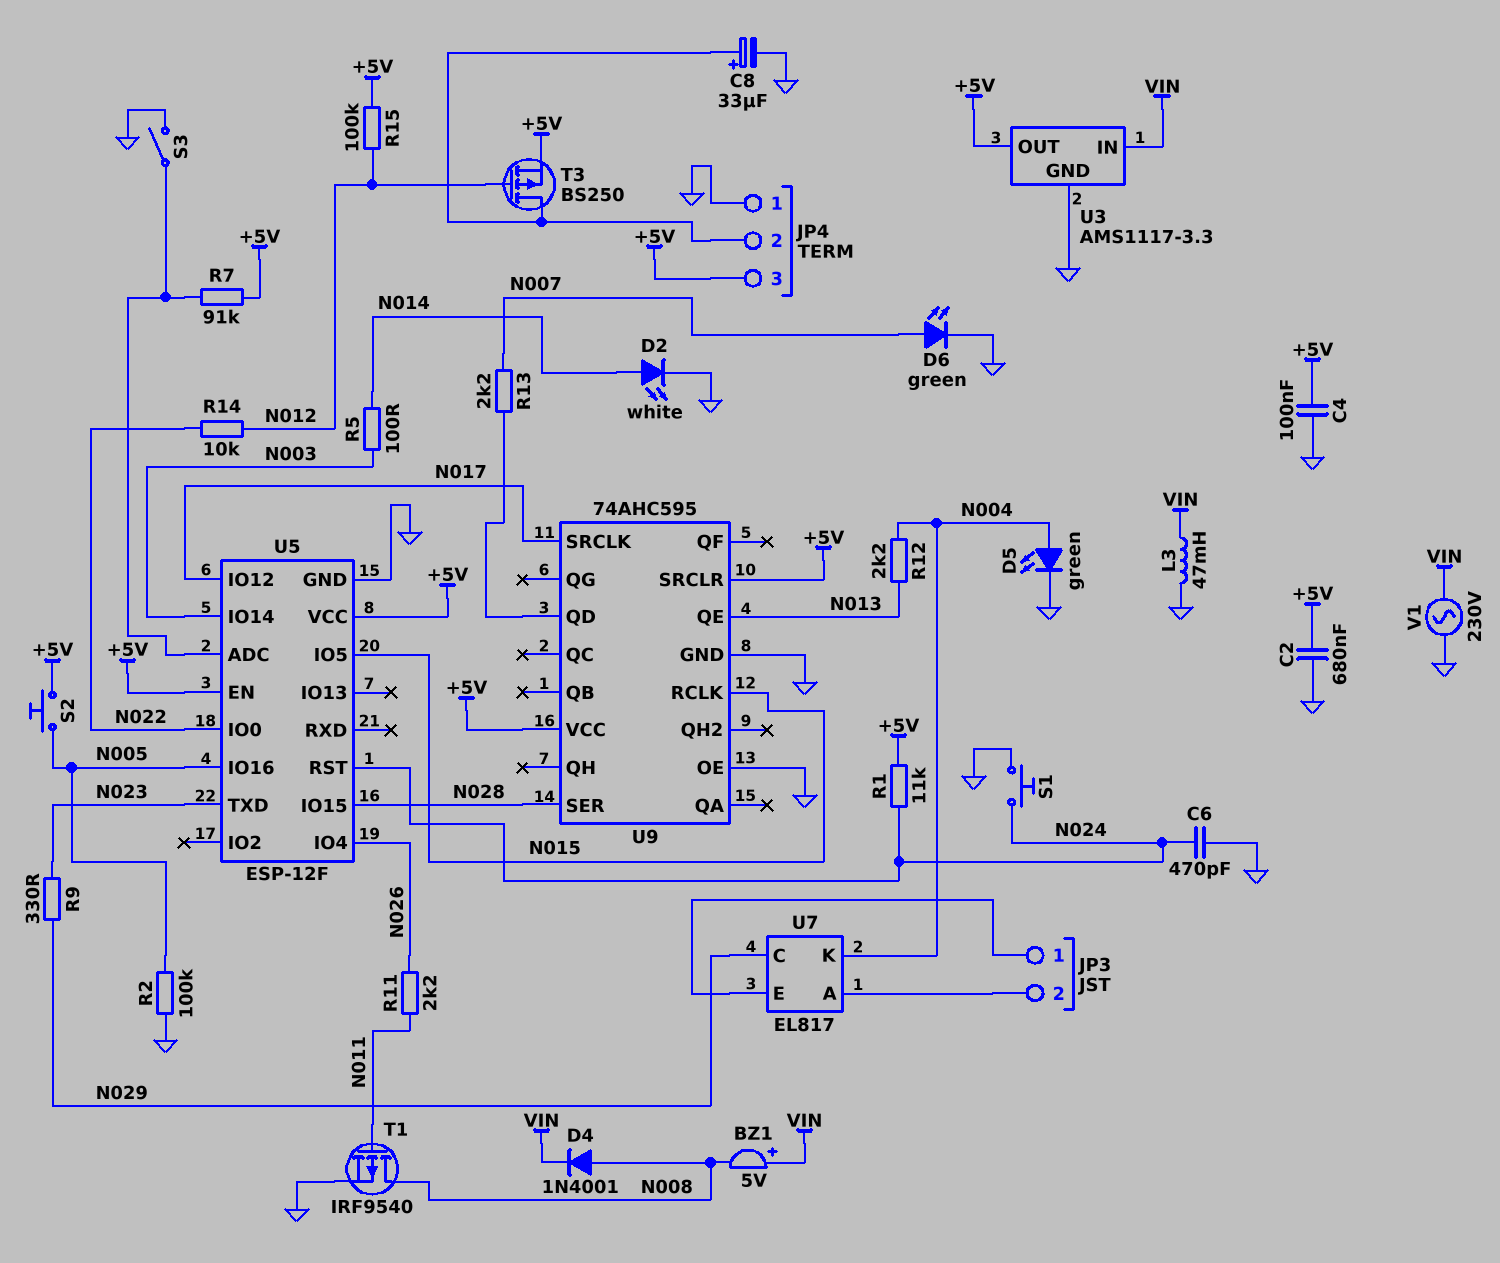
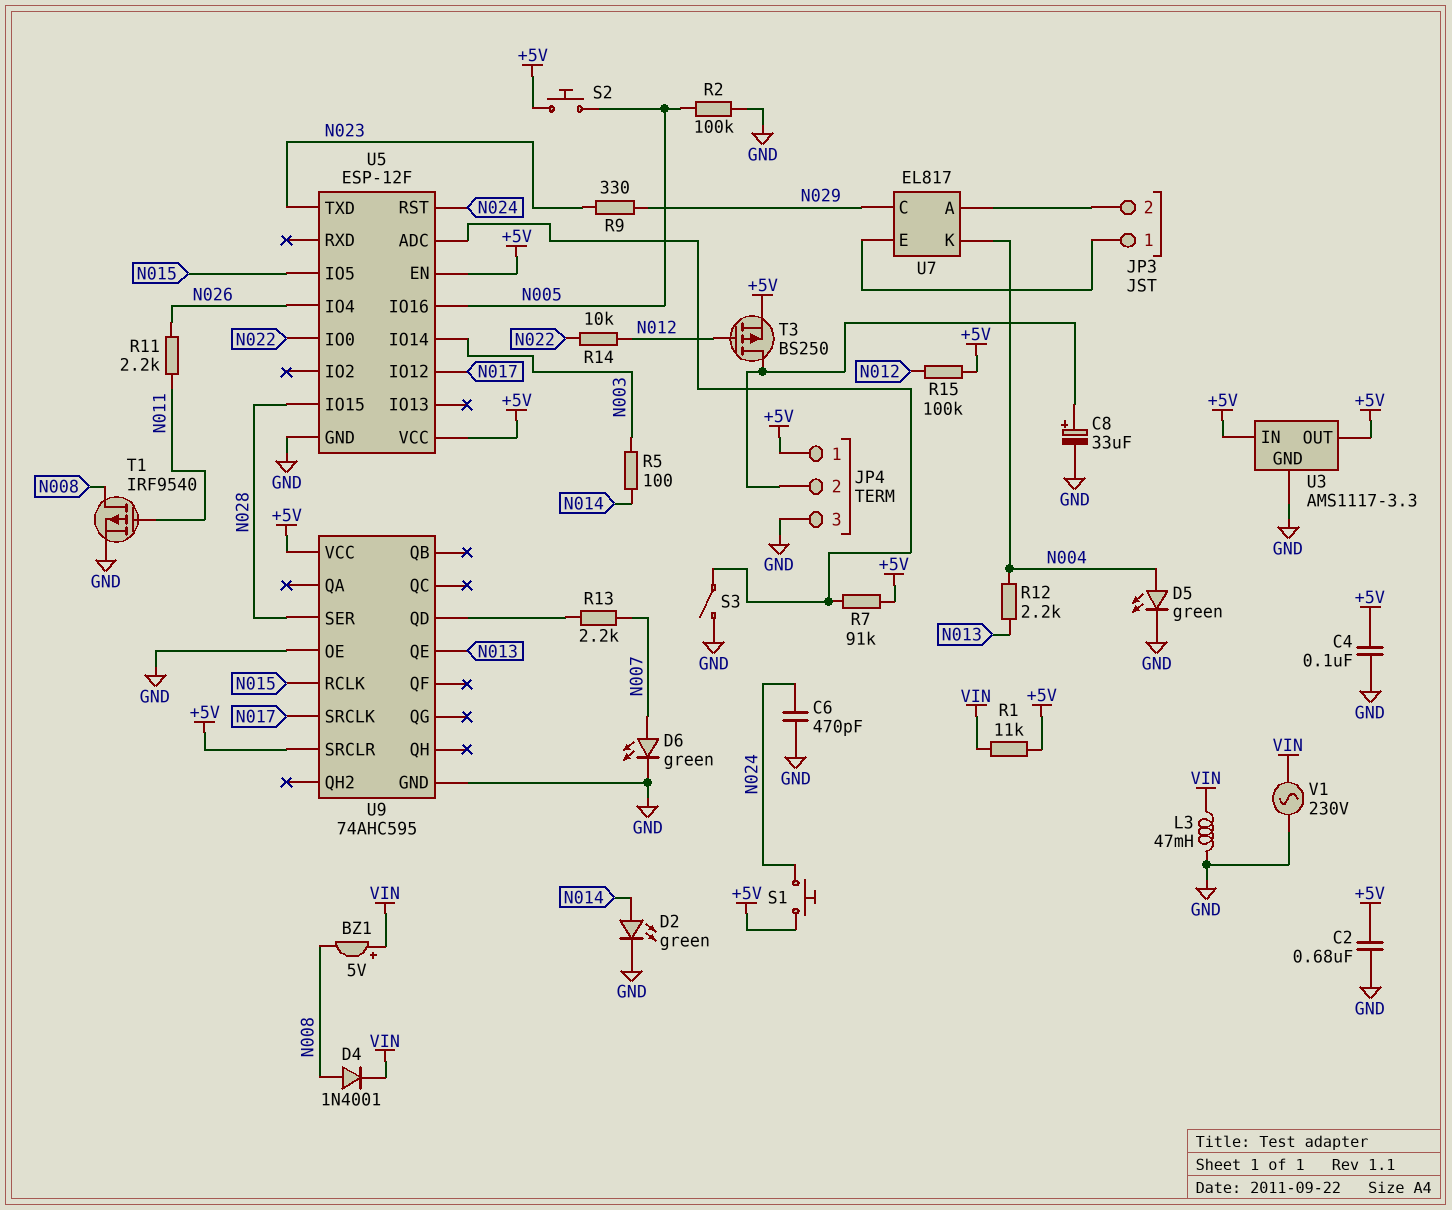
D2: LED white (A N014, K GND) -> LED green (A N014, K GND)
JP4 pin 1: GND -> +5V
JP4 pin 3: +5V -> GND
R1: 11k (+5V, N024) -> 11k (+5V, VIN)
S1: button (GND, N024) -> button (+5V, N024)
U3 pin IN: VIN -> +5V

